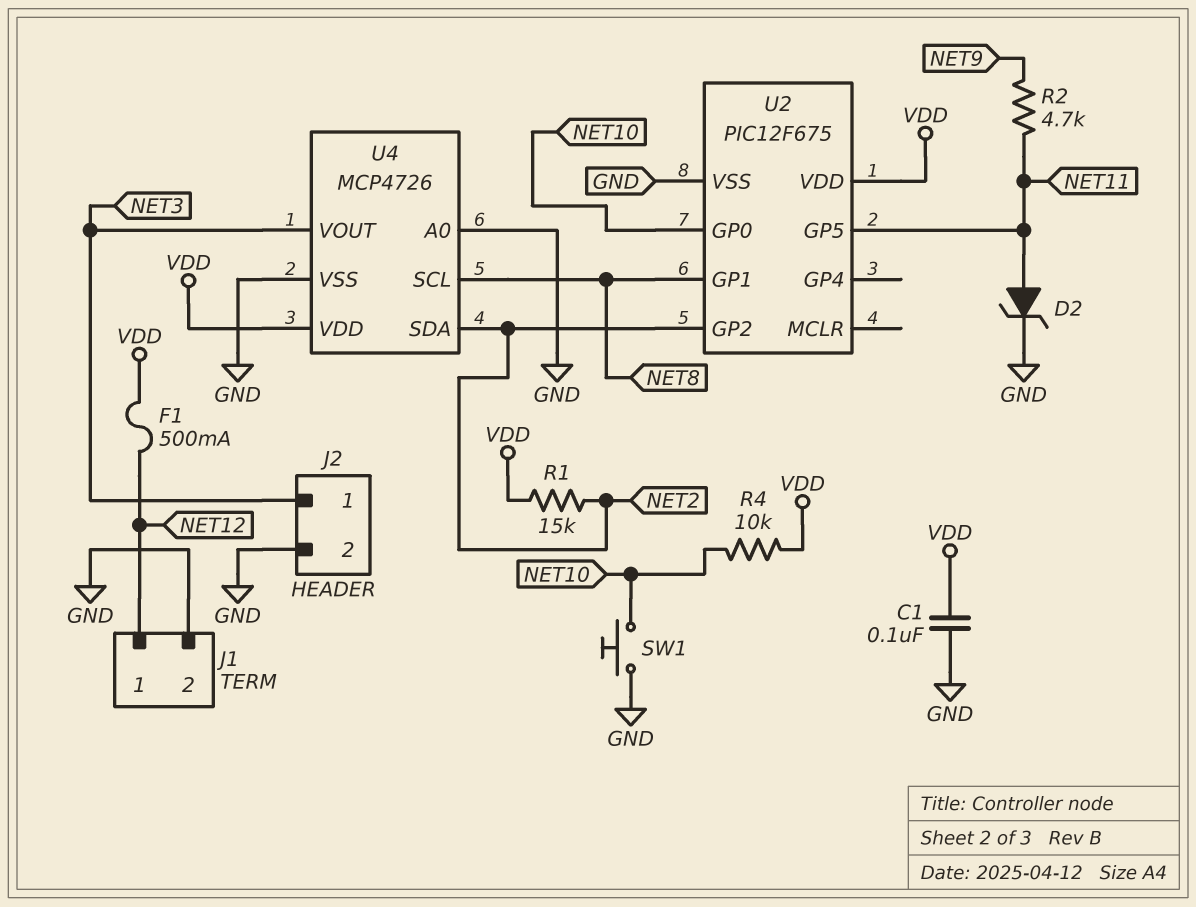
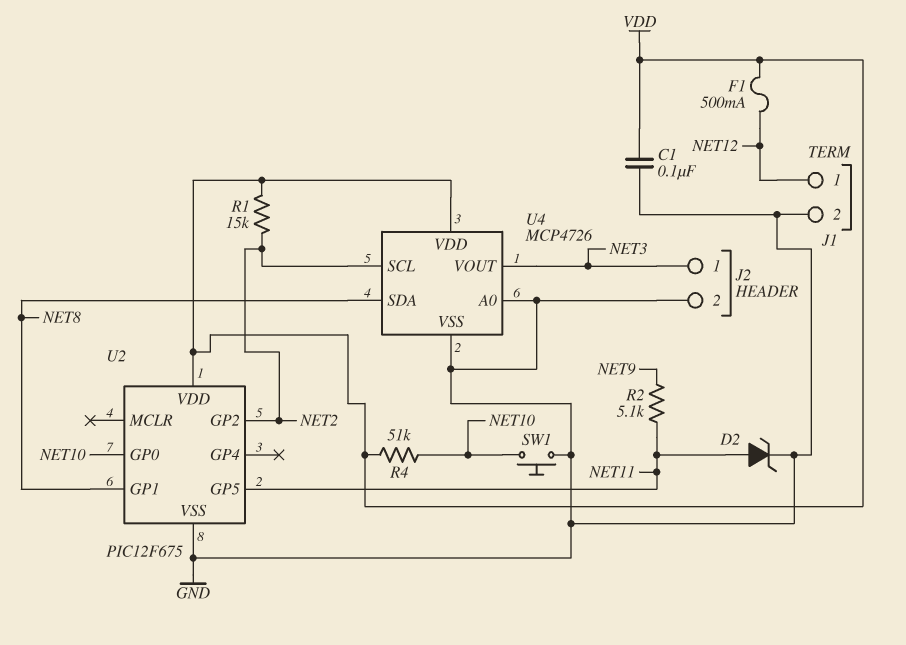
R2: 4.7k (NET9, NET11) -> 5.1k (NET9, NET11)
R4: 10k (NET10, VDD) -> 51k (NET10, VDD)
U4 pin SCL: NET8 -> NET2
U4 pin SDA: NET2 -> NET8

